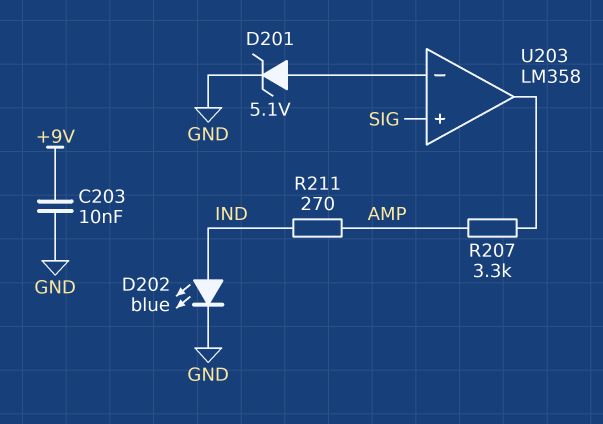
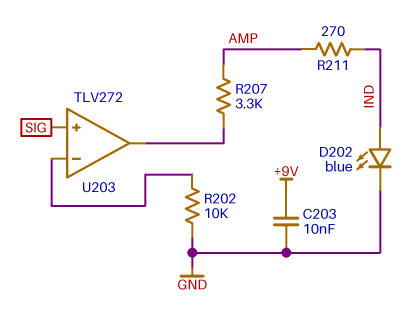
D201: zener 5.1V (A U203/in-, K GND) -> none
R202: none -> 10k (GND, U203/in-)
U203: LM358 -> TLV272

